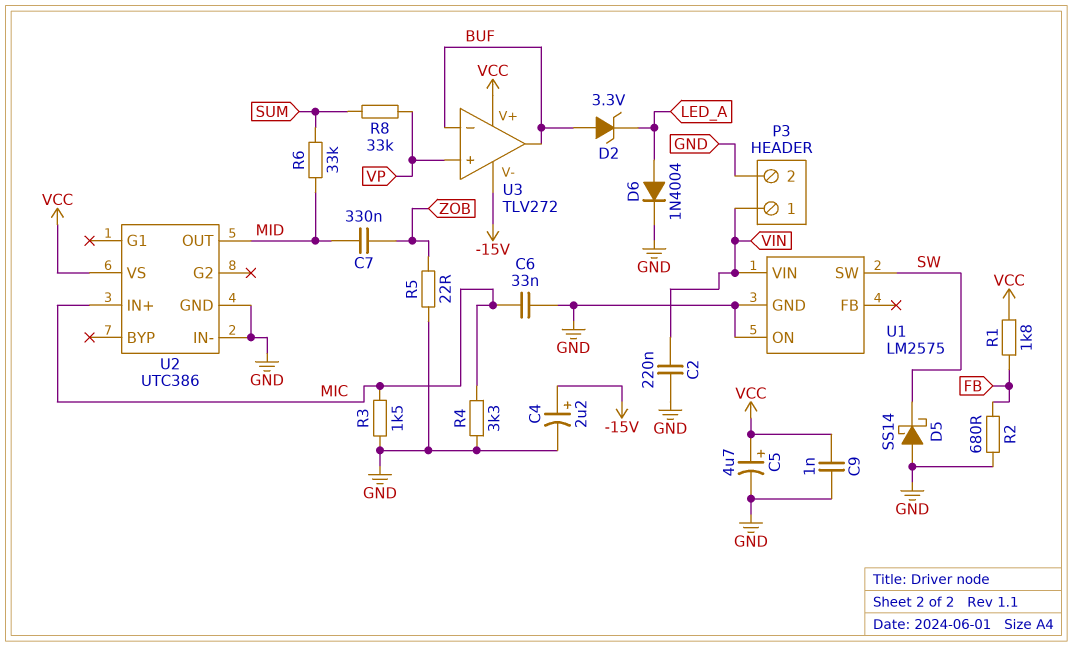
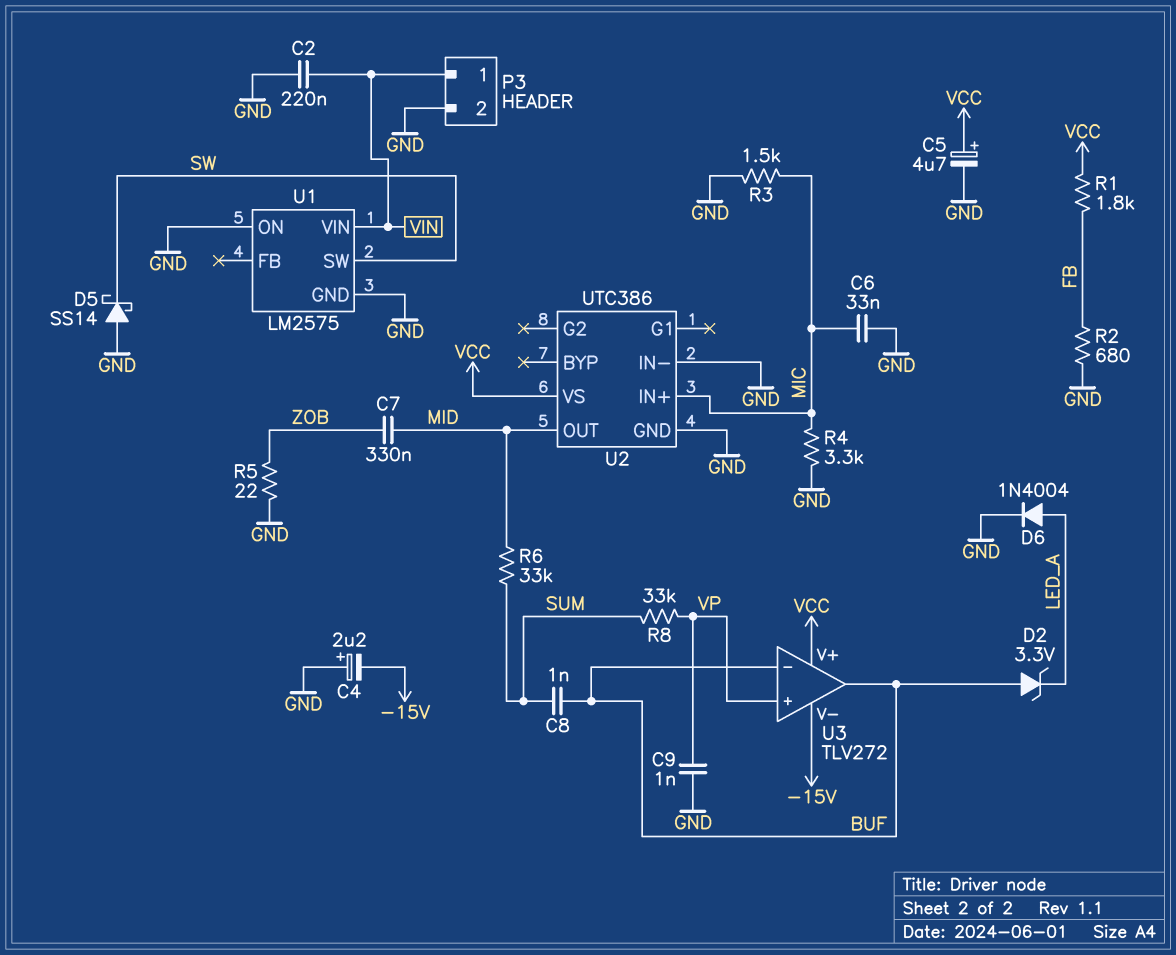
C4: 2.2uF (plus -15V, minus GND) -> 2.2uF (plus GND, minus -15V)
C8: none -> 1nF (BUF, SUM)
C9: 1nF (GND, VCC) -> 1nF (GND, VP)

